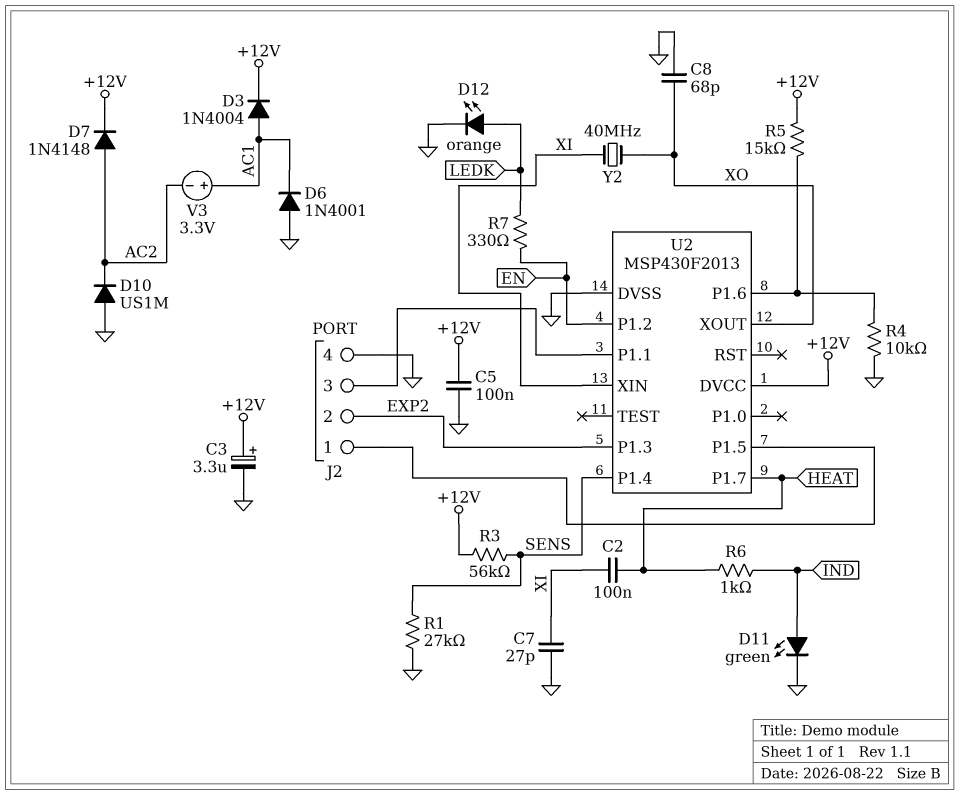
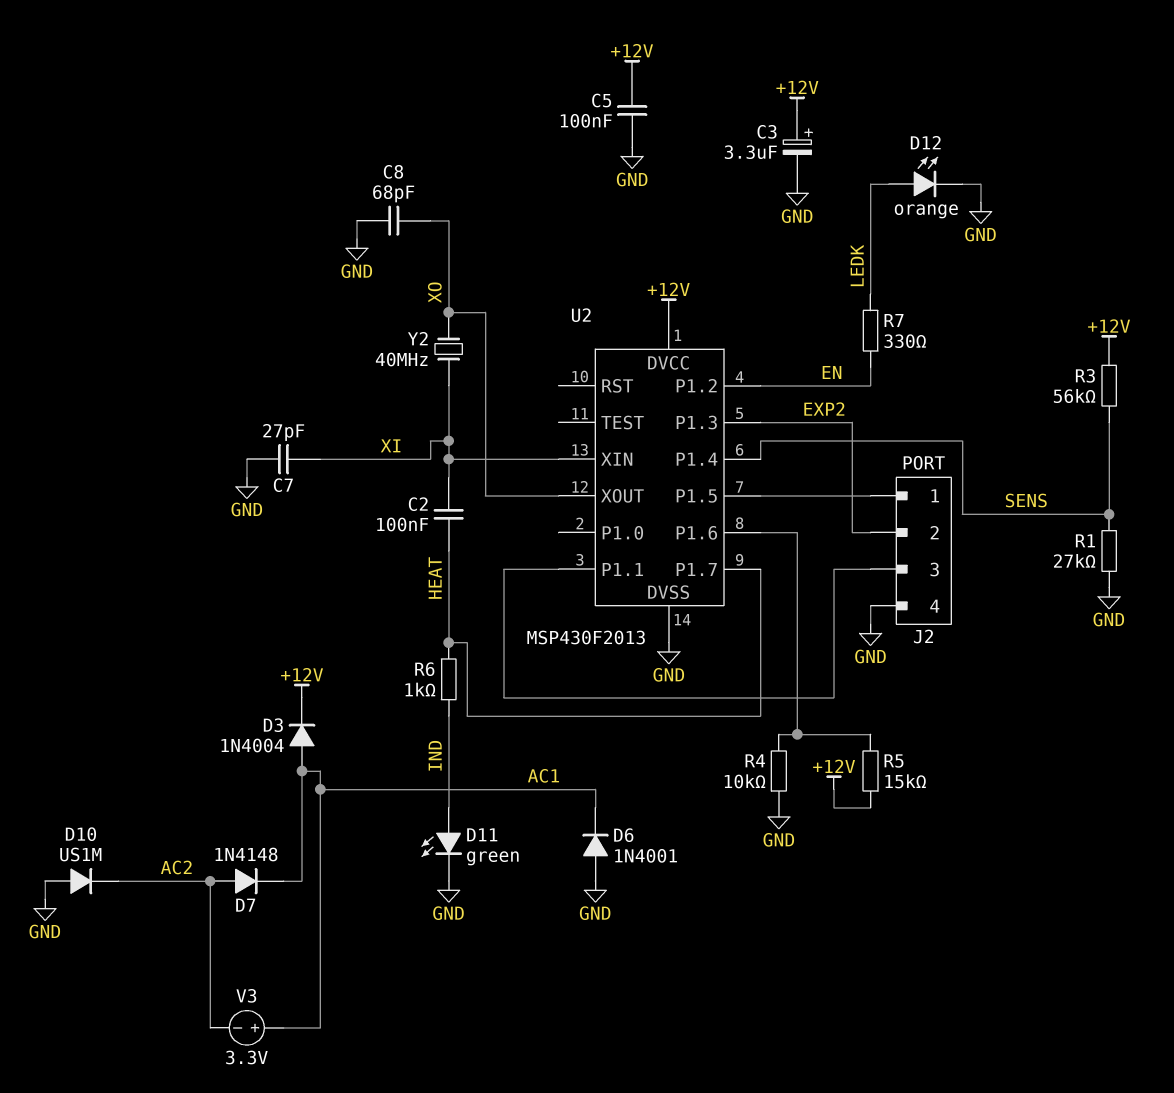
D7: diode 1N4148 (A AC2, K +12V) -> diode 1N4148 (A AC2, K AC1)

